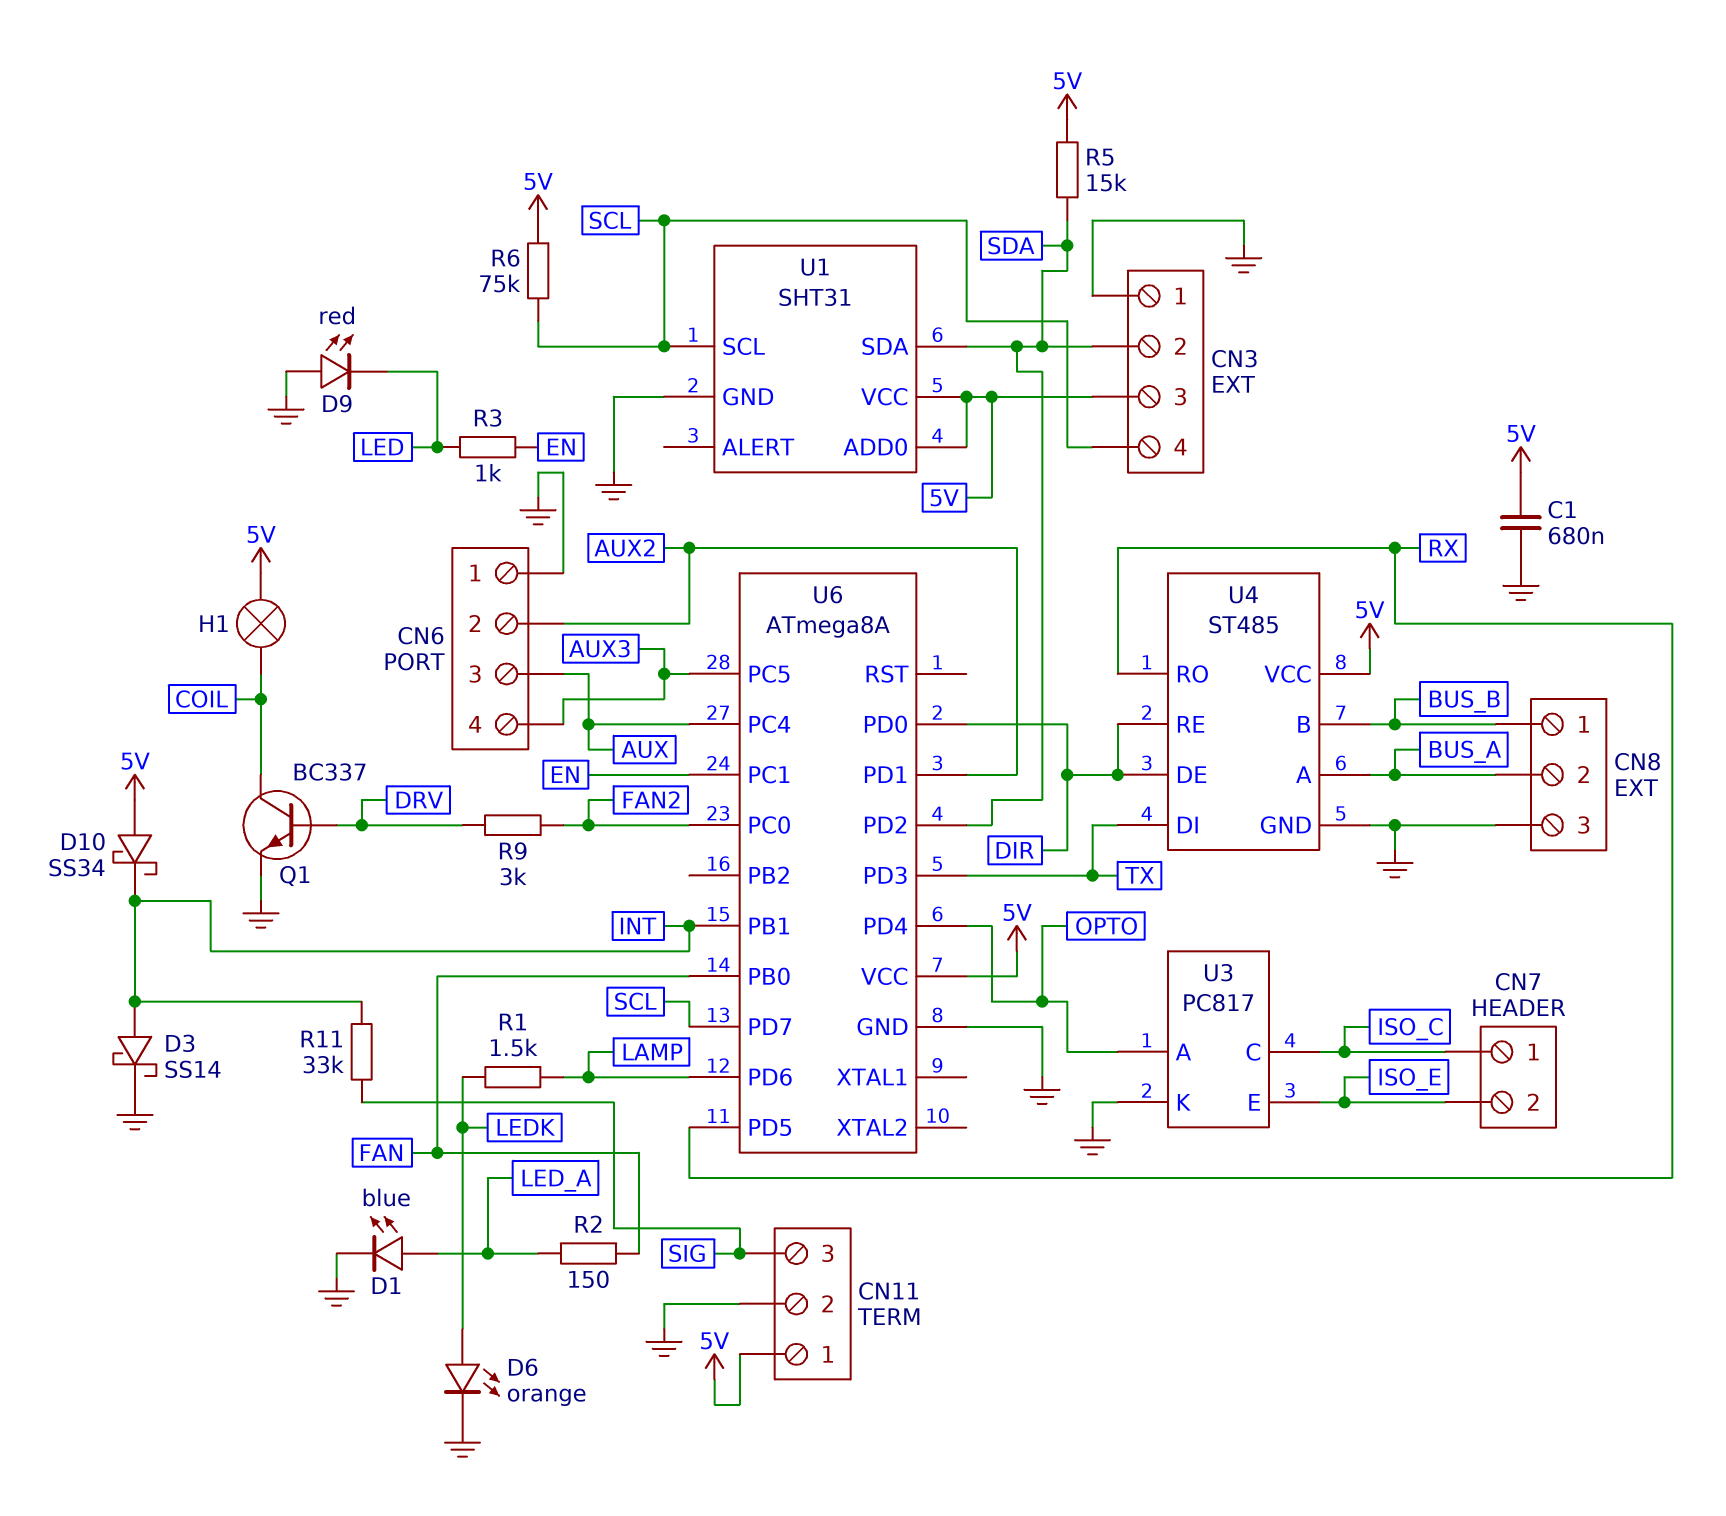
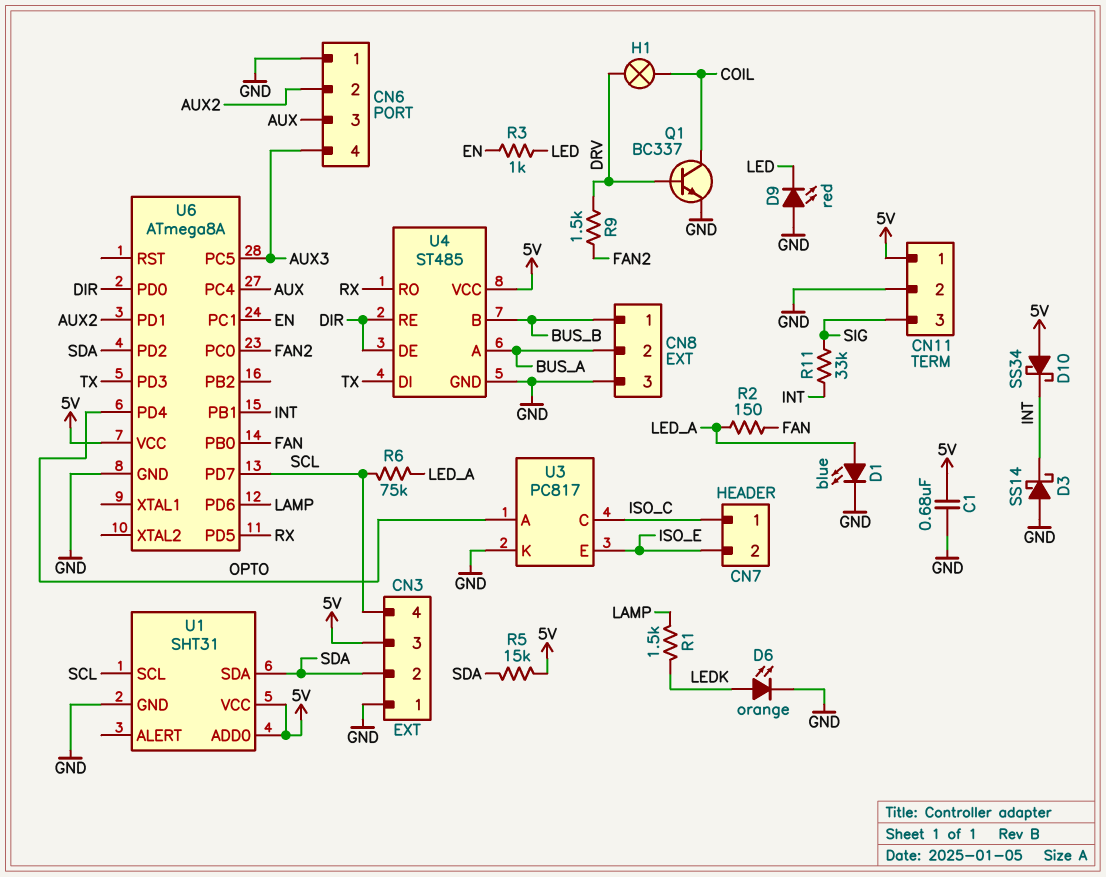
D3: schottky SS14 (A INT, K GND) -> schottky SS14 (A GND, K INT)
H1: lamp (5V, COIL) -> lamp (COIL, DRV)
R6: 75k (5V, SCL) -> 75k (LED_A, SCL)
R9: 3k (DRV, FAN2) -> 1.5k (DRV, FAN2)

